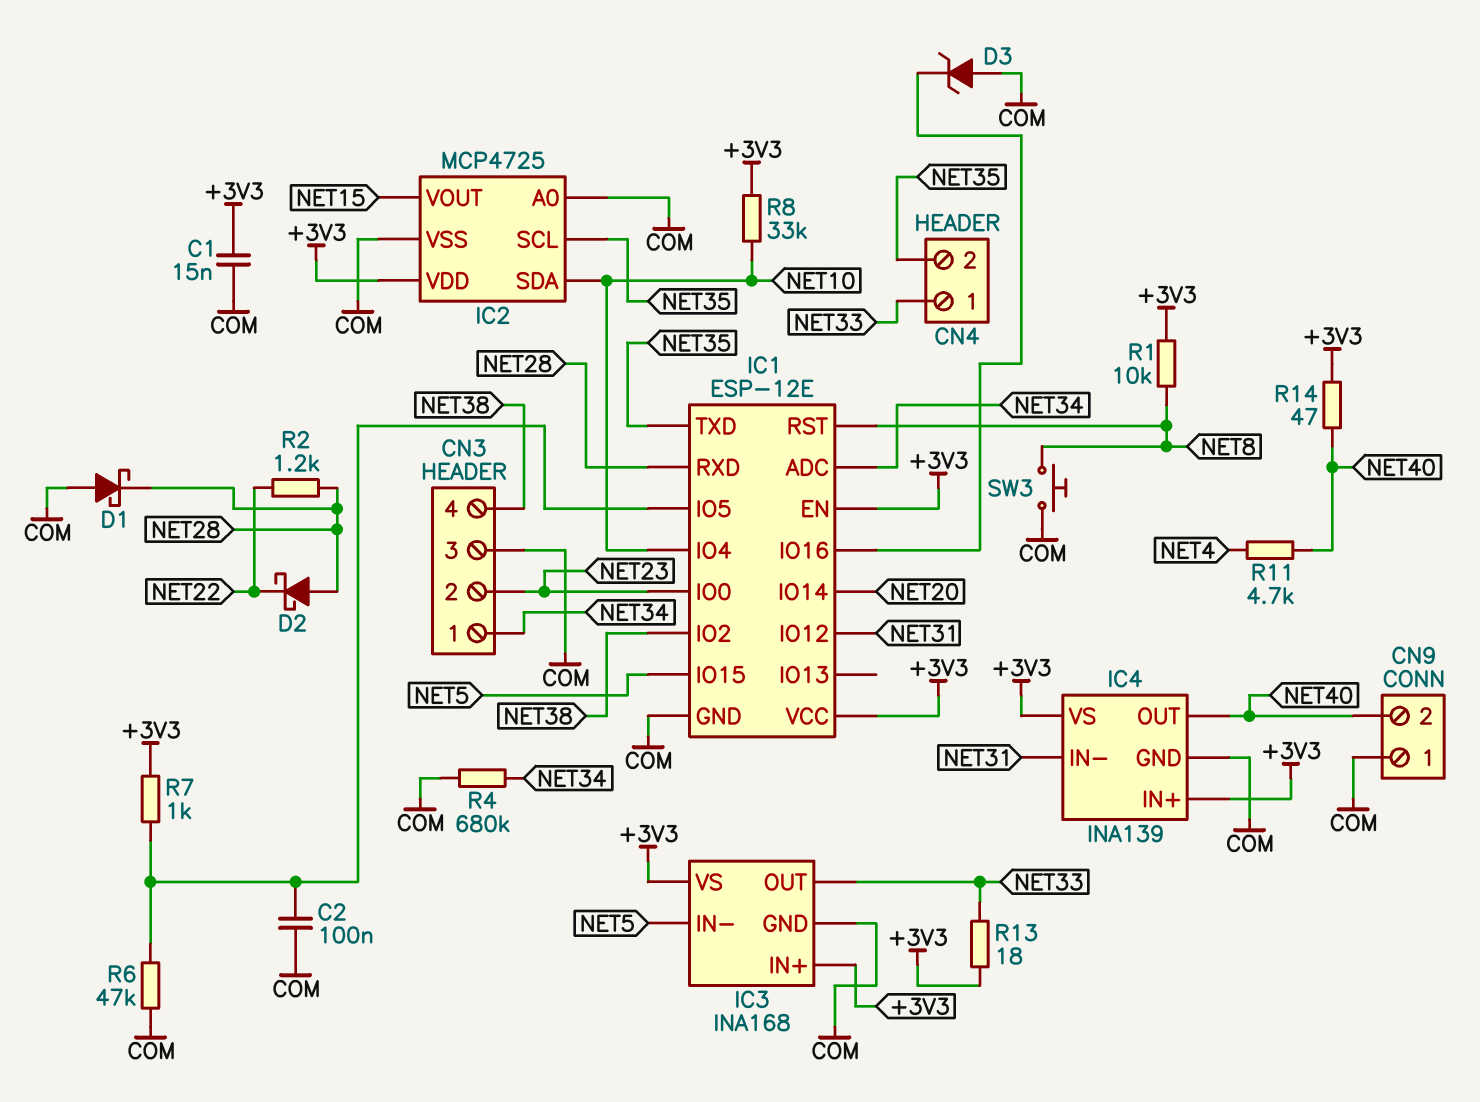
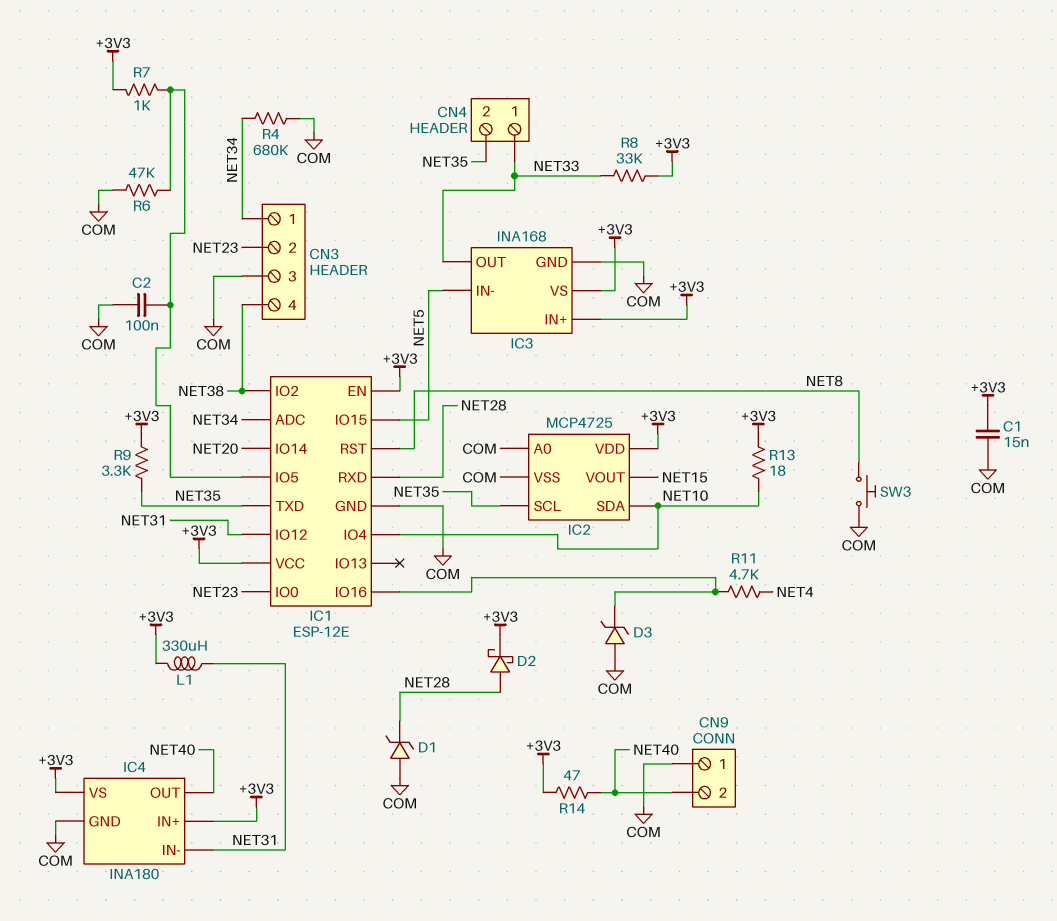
D1: schottky (A COM, K NET28) -> zener (A COM, K NET28)
D2: schottky (A NET28, K NET22) -> schottky (A NET28, K +3V3)
IC4: INA139 -> INA180
L1: none -> 330uH (+3V3, NET31)
R1: 10k (+3V3, NET8) -> none
R2: 1.2k (NET22, NET28) -> none
R8: 33k (+3V3, NET10) -> 33k (+3V3, NET33)
R9: none -> 3.3k (+3V3, NET35)
R11: 4.7k (NET4, NET40) -> 4.7k (IC1/IO16, NET4)
R13: 18 (+3V3, NET33) -> 18 (+3V3, NET10)

